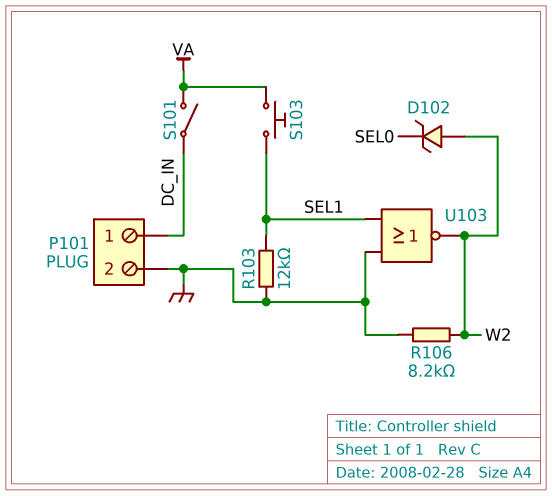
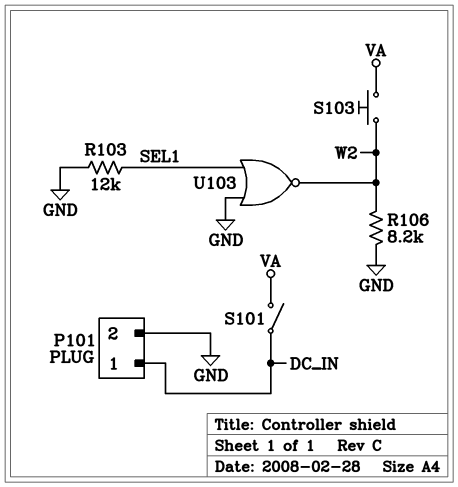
D102: zener (A W2, K SEL0) -> none
S103: button (SEL1, VA) -> button (VA, W2)

